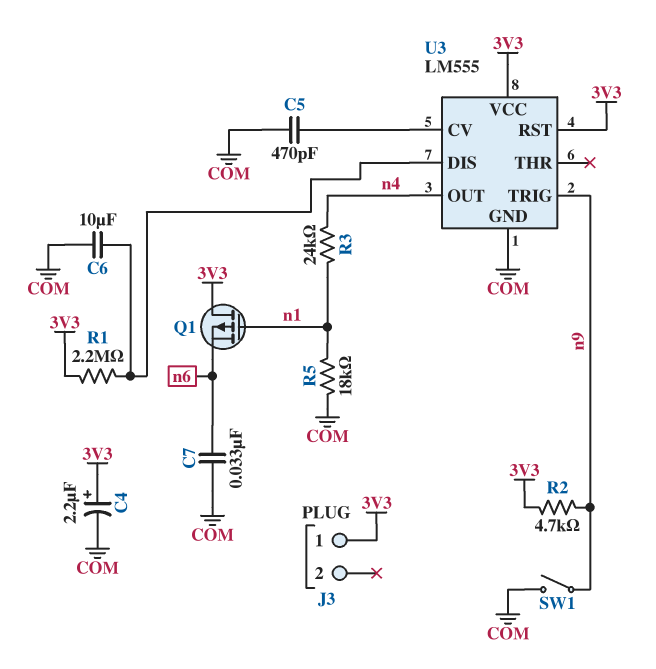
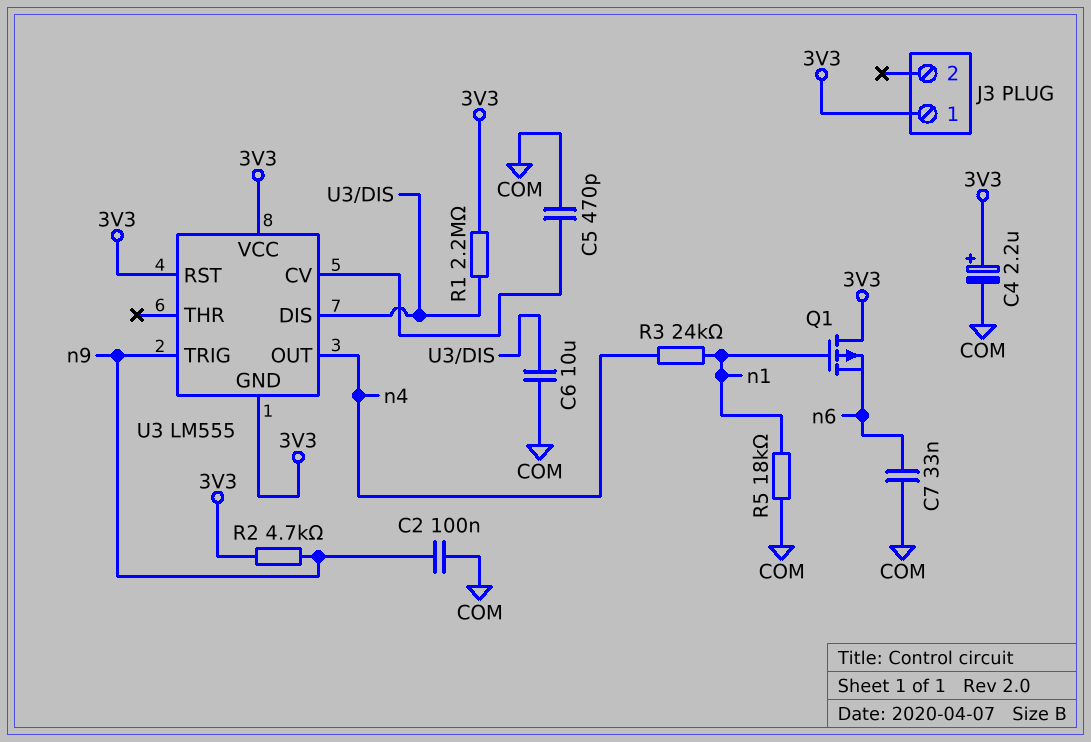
C2: none -> 100nF (COM, n9)
SW1: switch (COM, n9) -> none
U3 pin GND: COM -> 3V3

